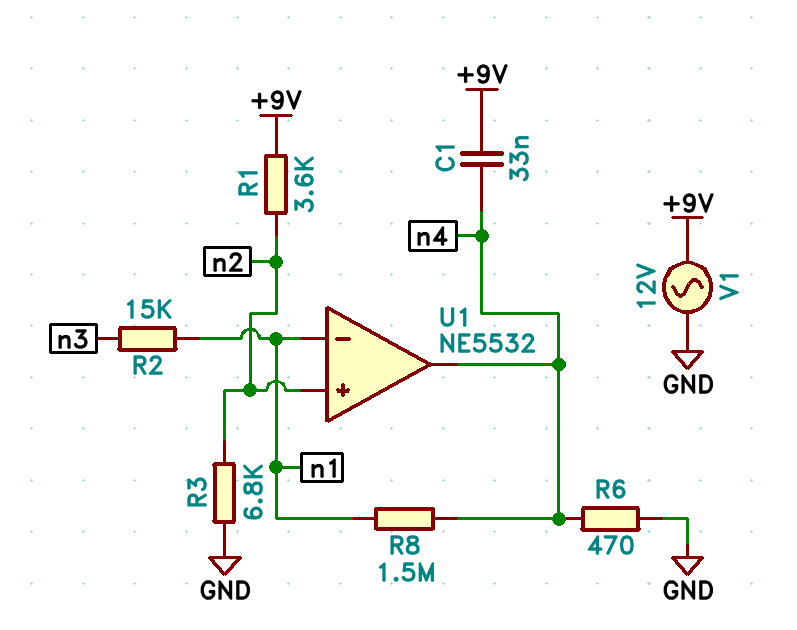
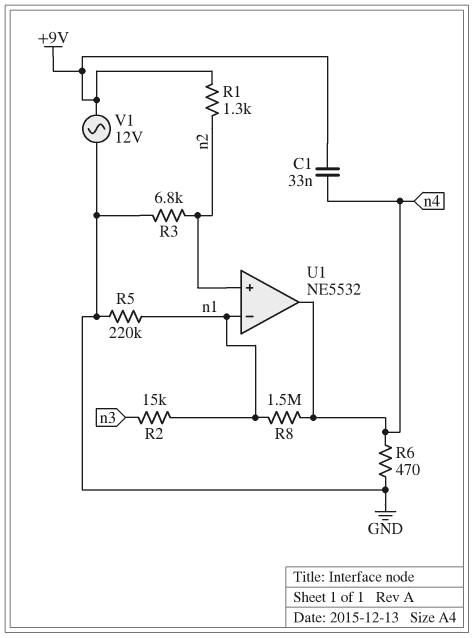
R1: 3.6k (+9V, n2) -> 1.3k (+9V, n2)
R5: none -> 220k (GND, n1)

